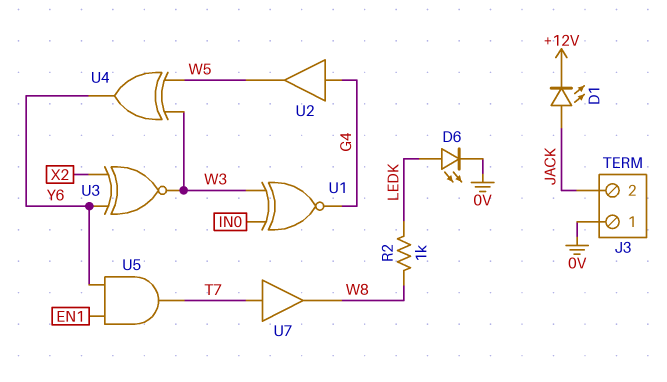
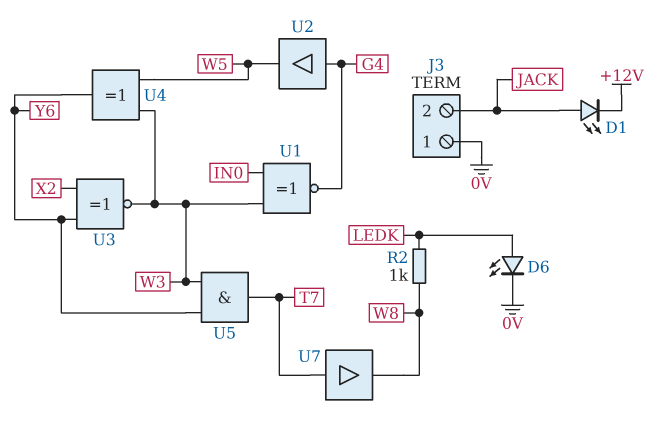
U5: AND (in EN1, in Y6, out T7) -> AND (in W3, in Y6, out T7)

